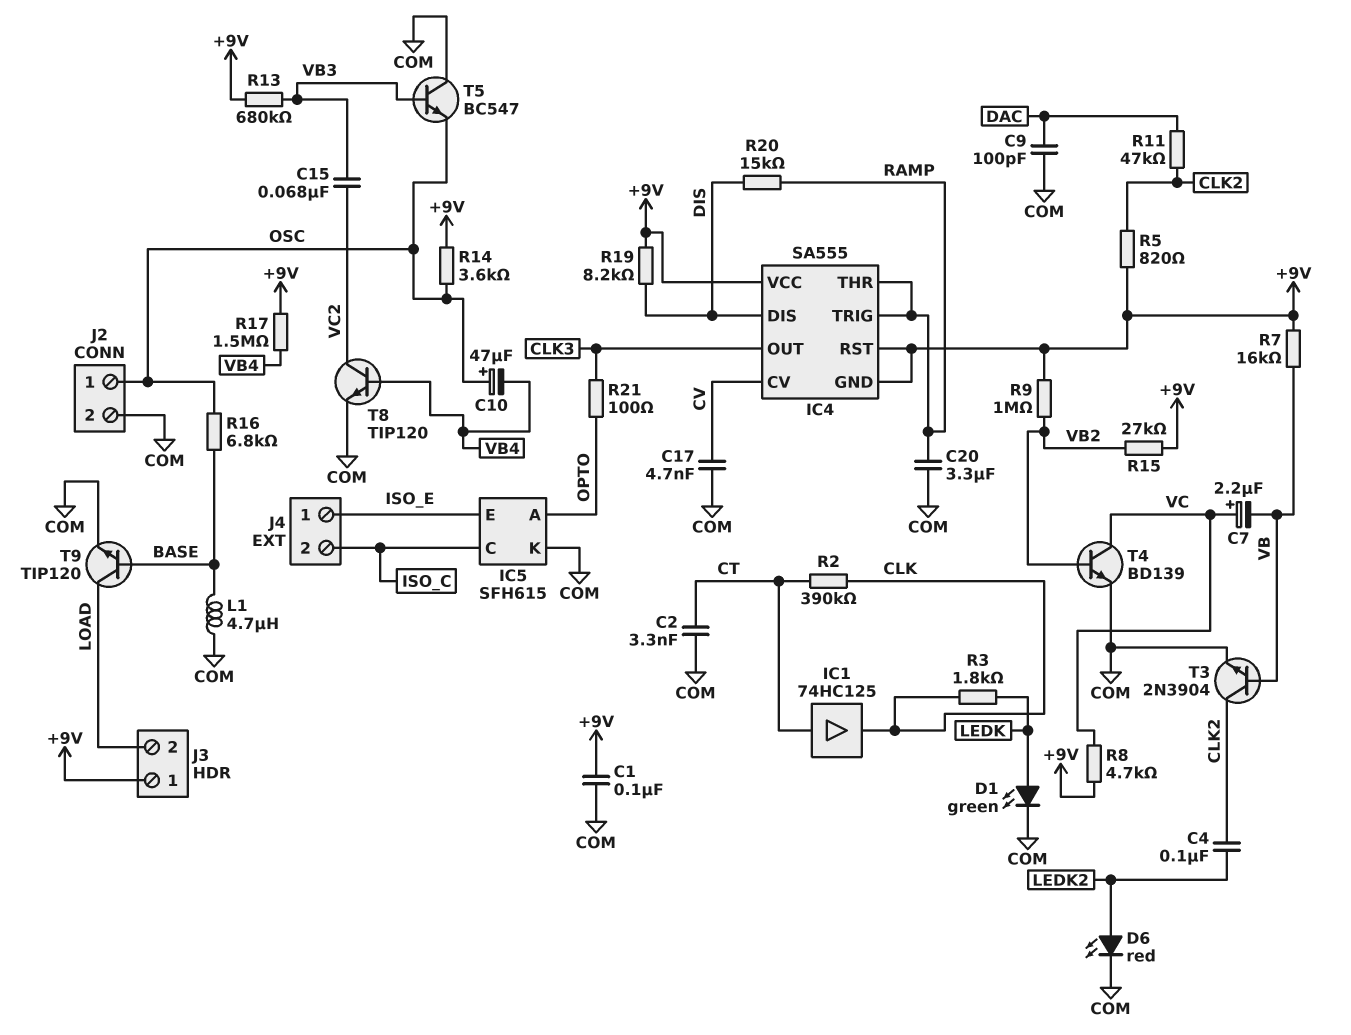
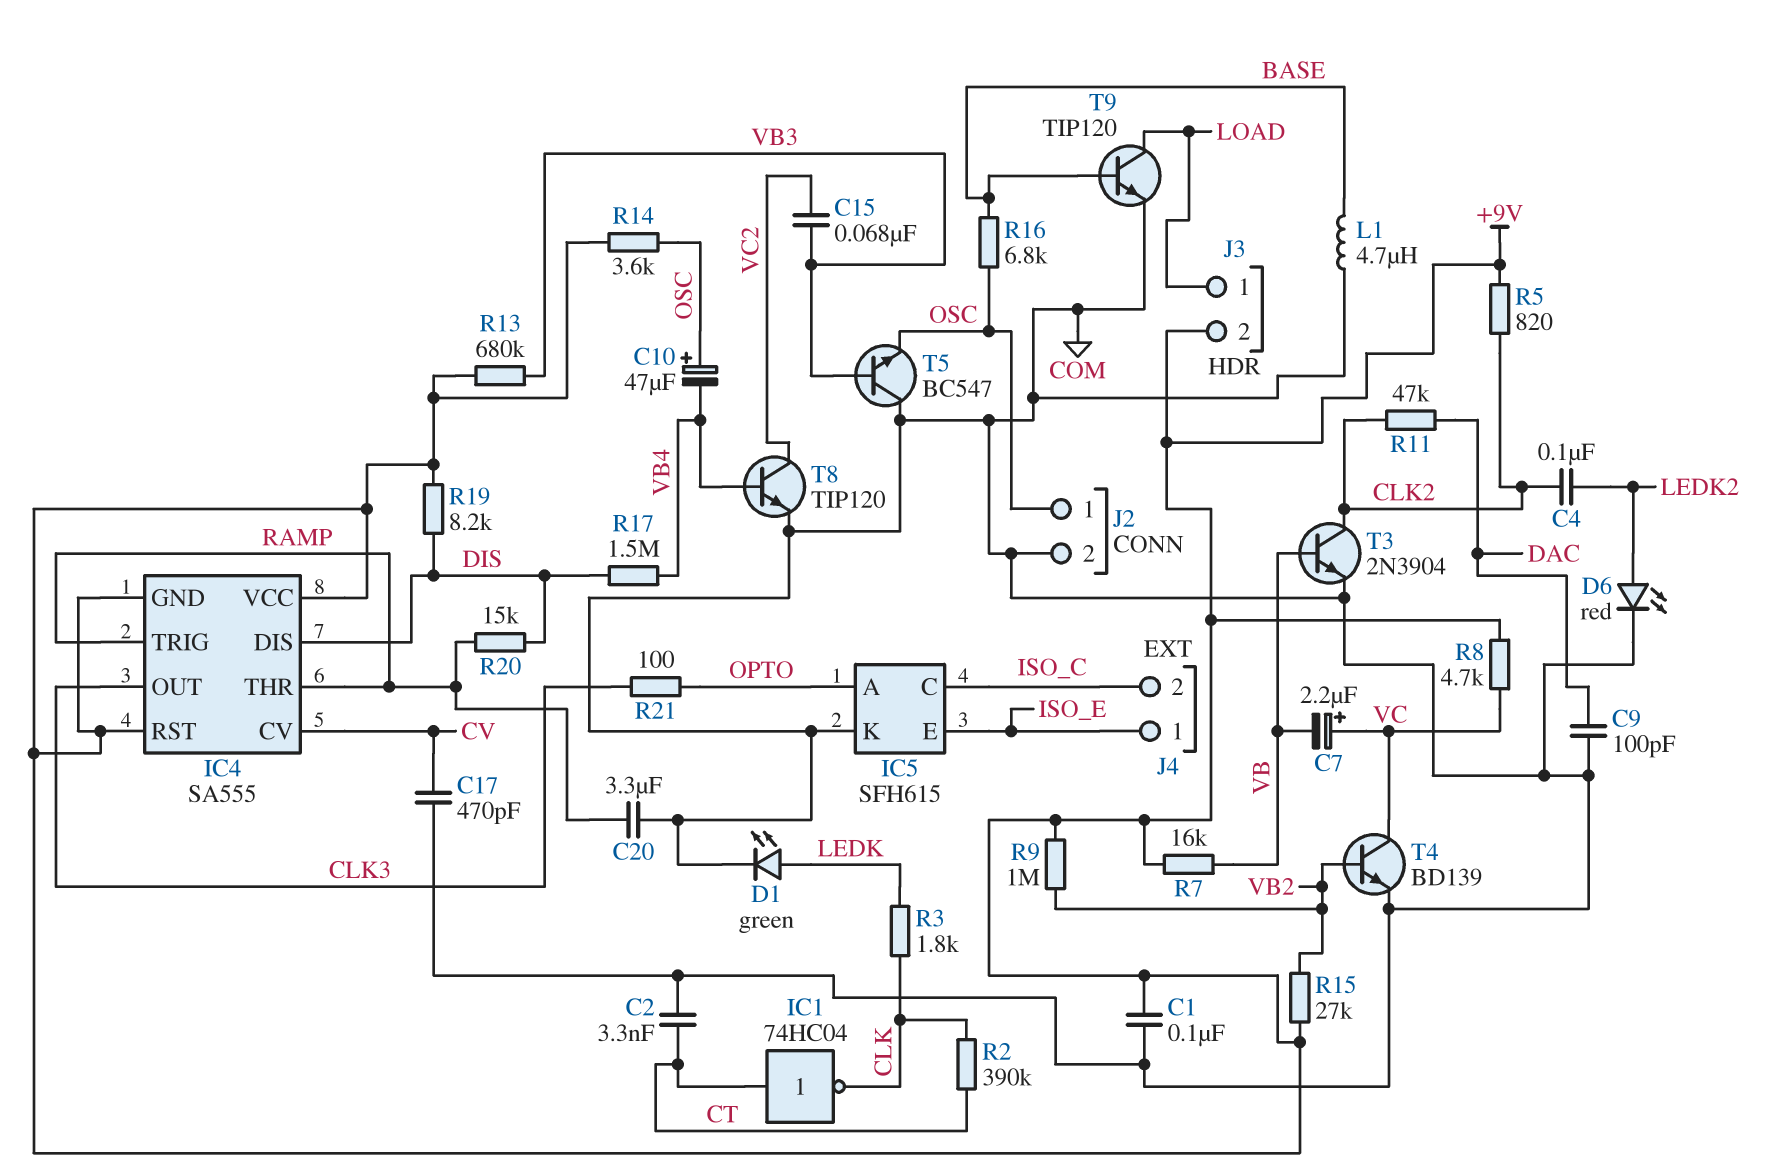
C17: 4.7nF (COM, CV) -> 470pF (COM, CV)
IC1: buffer 74HC125 (in CT, out CLK) -> NOT 74HC04 (in CT, out CLK)
J3 pin 1: +9V -> LOAD
J3 pin 2: LOAD -> +9V
R17: 1.5M (+9V, VB4) -> 1.5M (DIS, VB4)

